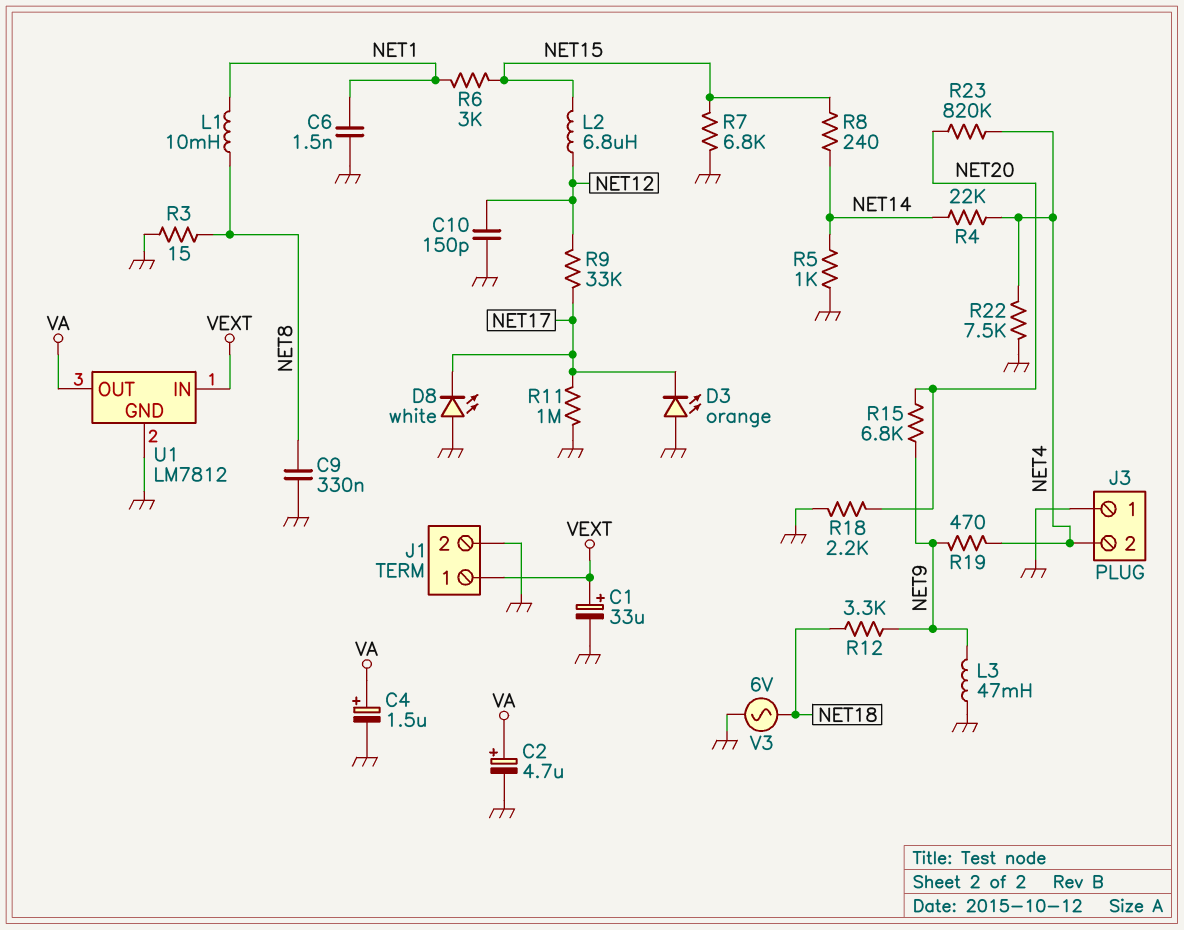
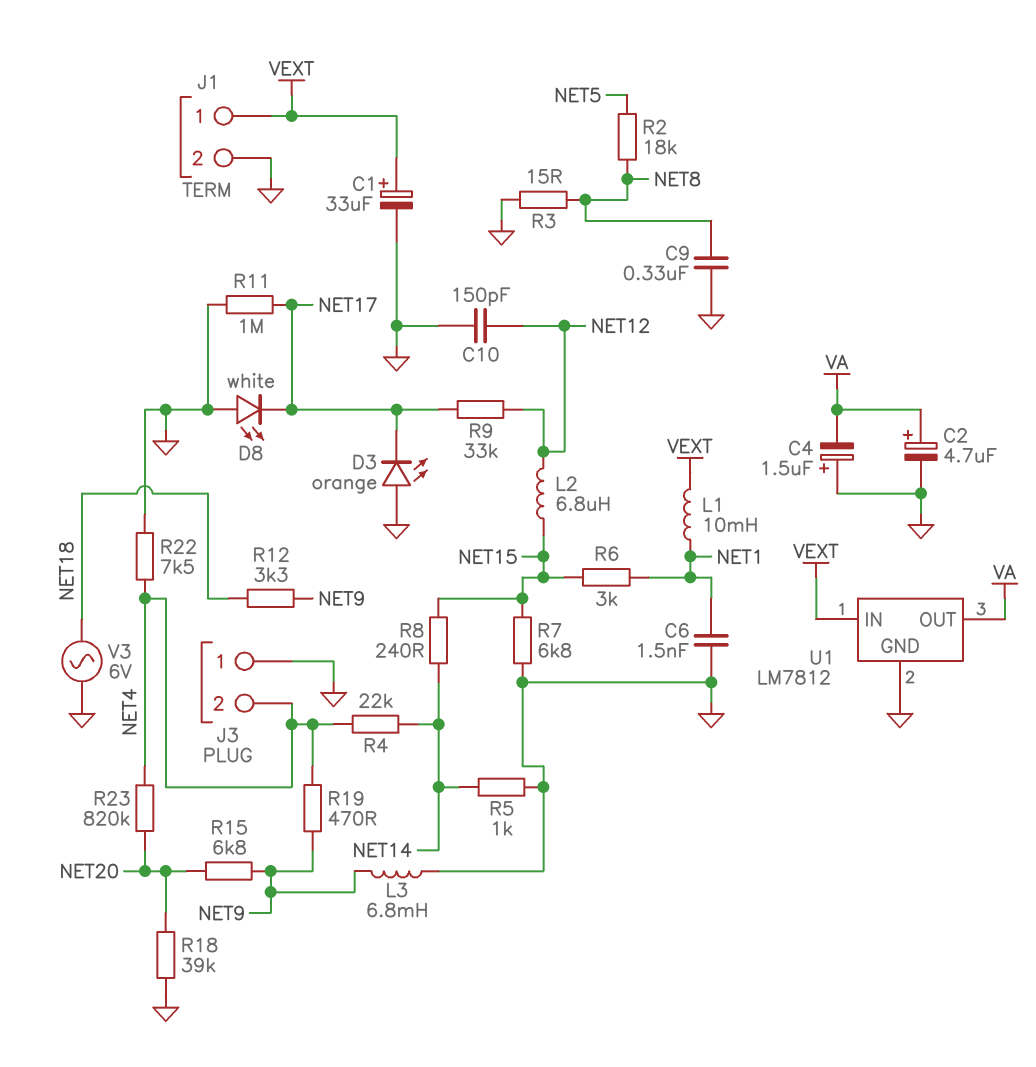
C4: 1.5uF (plus VA, minus GND) -> 1.5uF (plus GND, minus VA)
L1: 10mH (NET1, NET8) -> 10mH (NET1, VEXT)
L3: 47mH (GND, NET9) -> 6.8mH (GND, NET9)
R2: none -> 18k (NET5, NET8)
R18: 2.2k (GND, NET20) -> 39k (GND, NET20)

